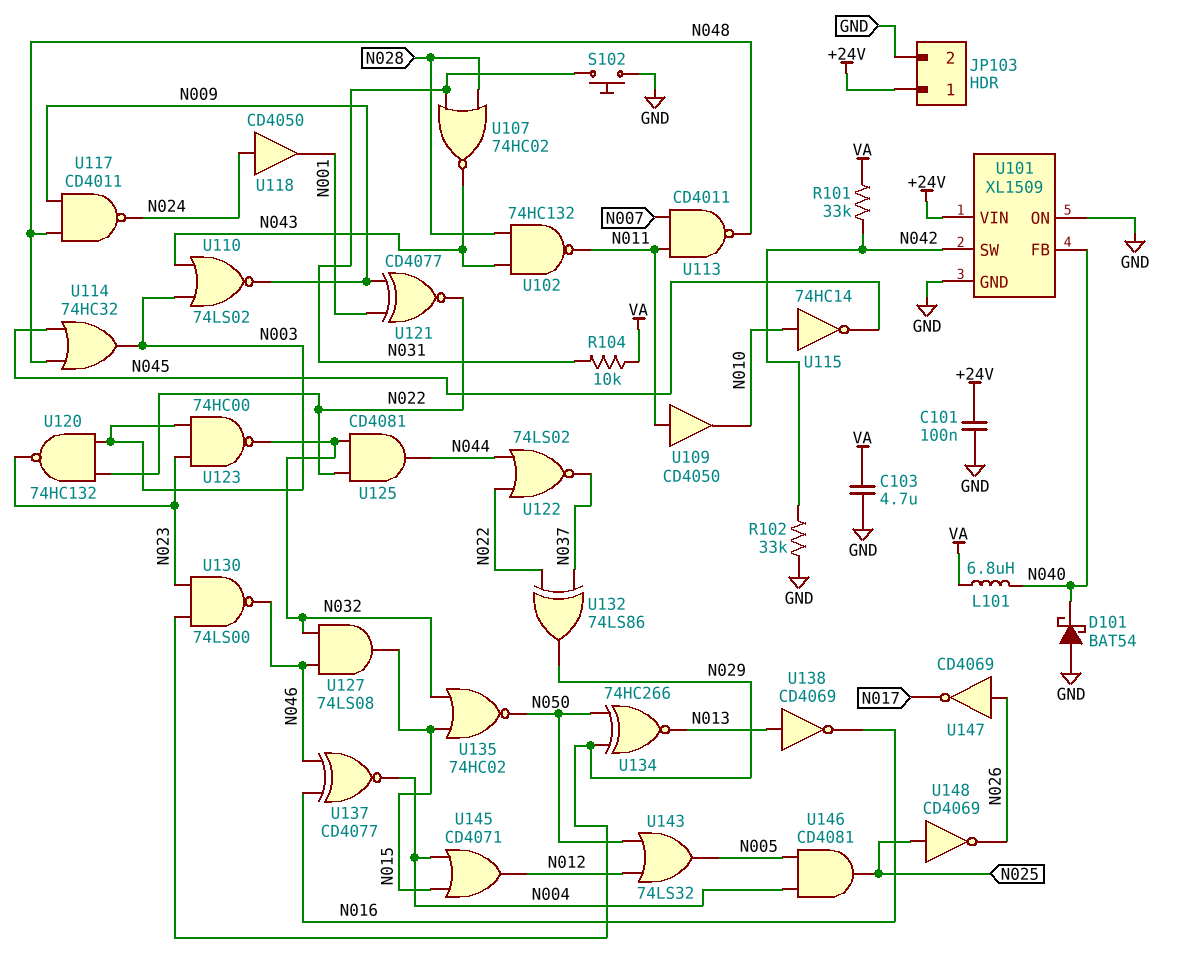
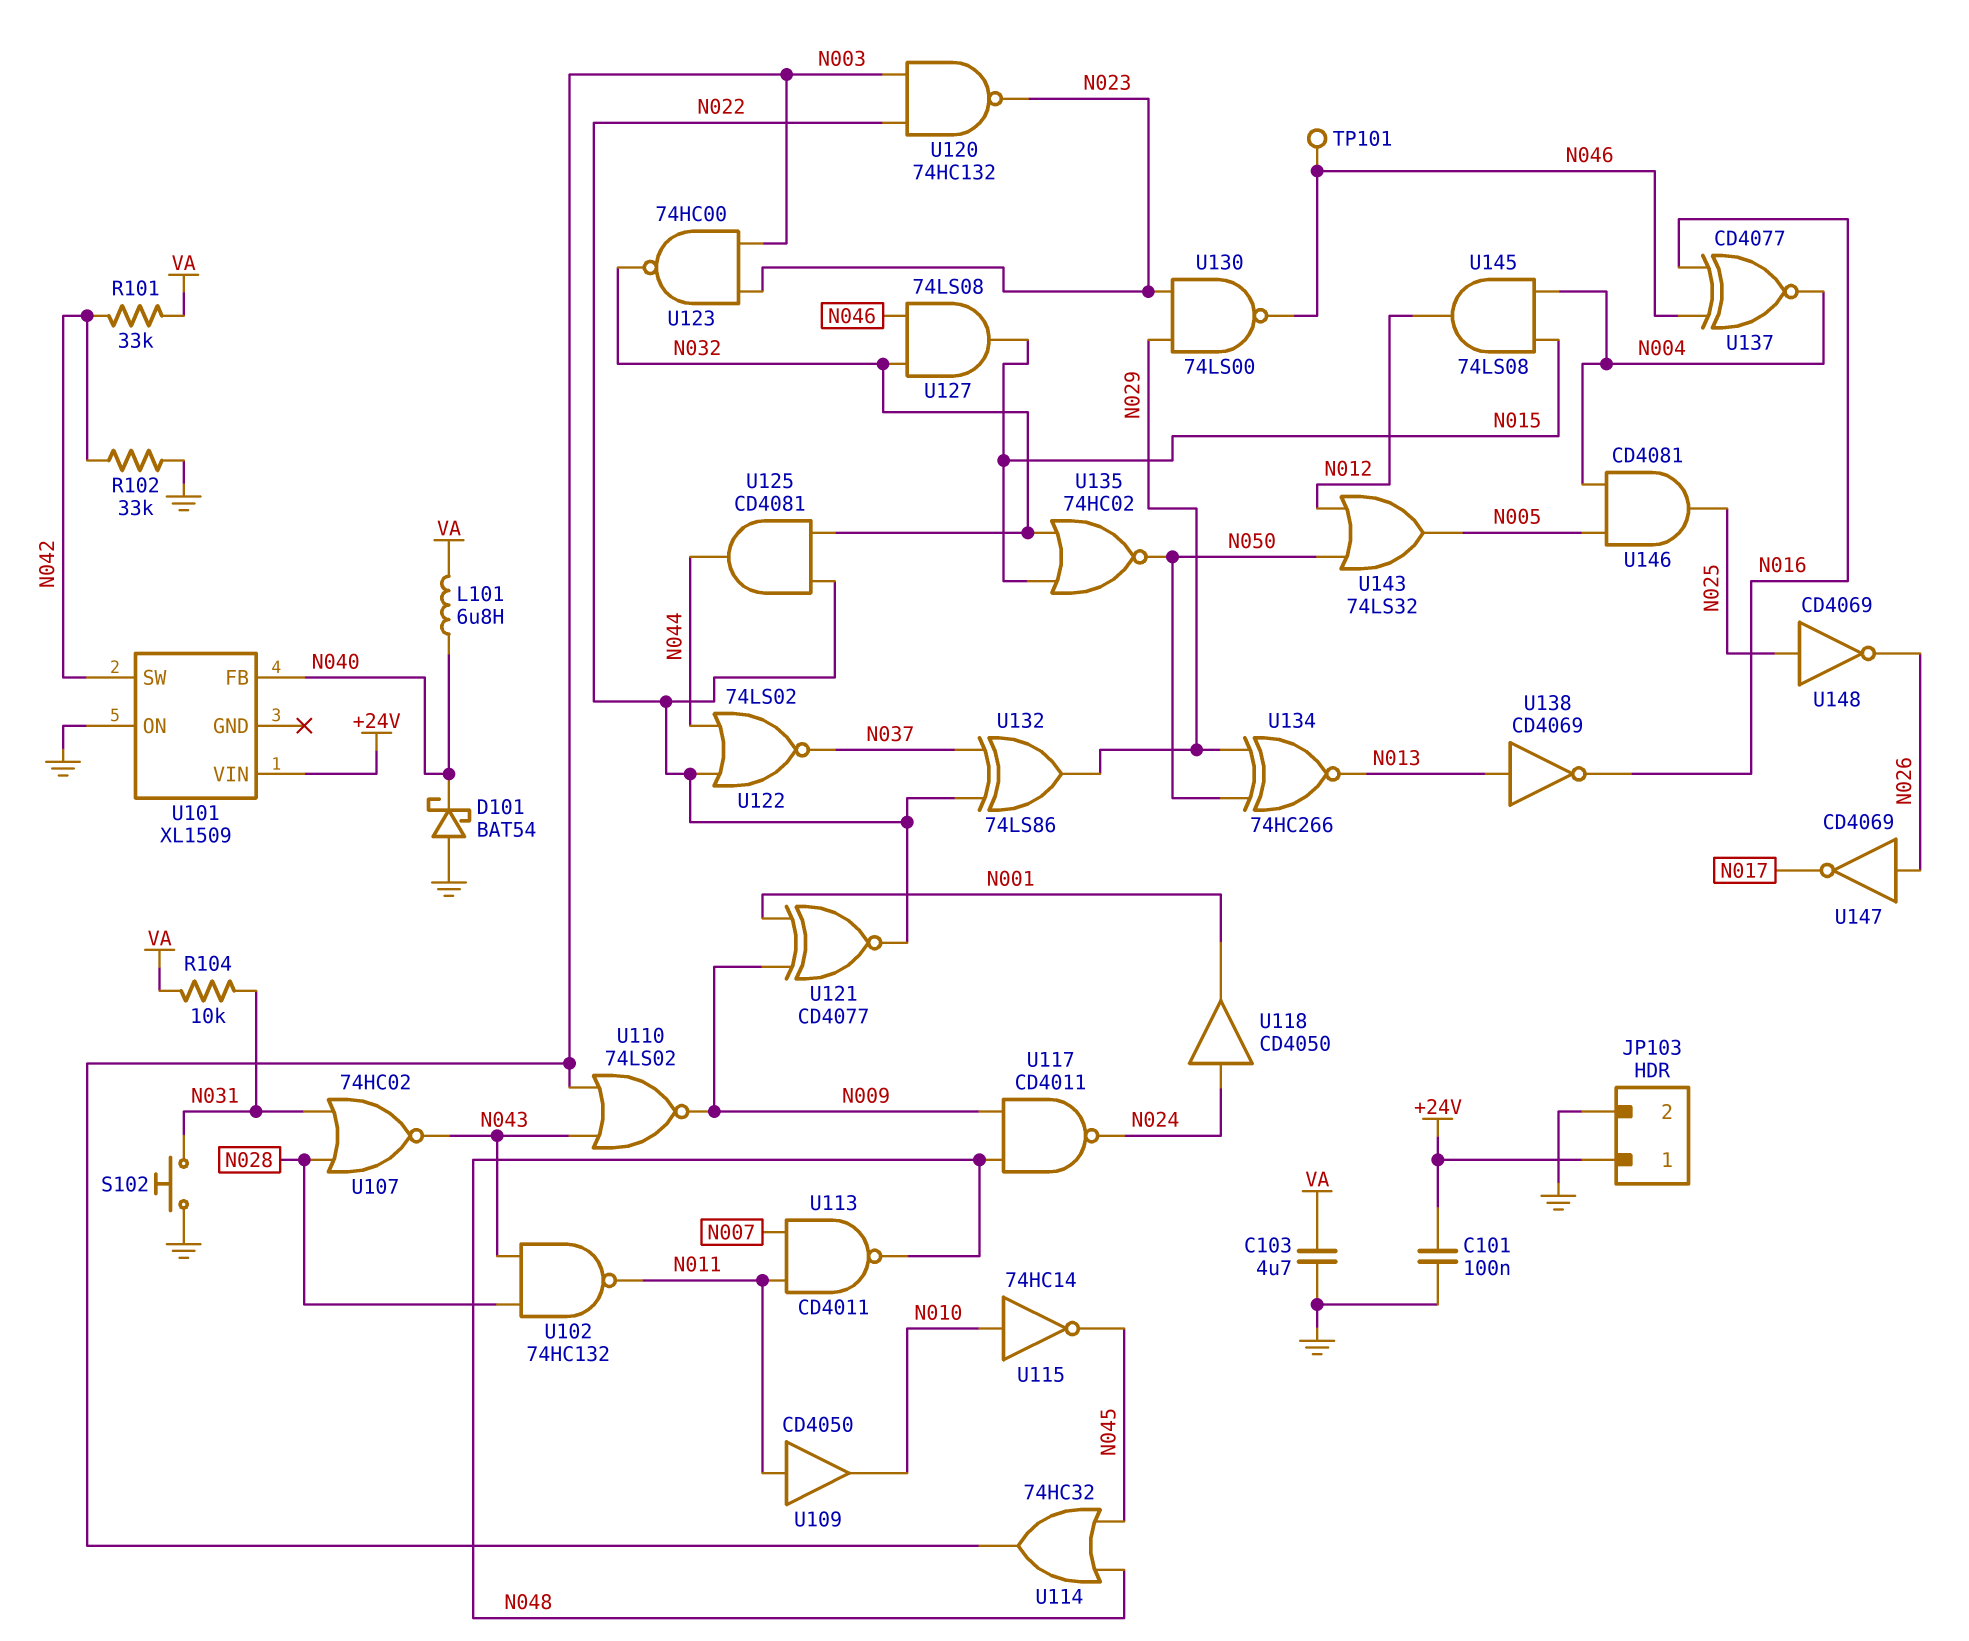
TP101: none -> test point (N046)
U101 pin GND: GND -> none
U145: OR CD4071 (in N004, in N015, out N012) -> AND 74LS08 (in N004, in N015, out N012)

